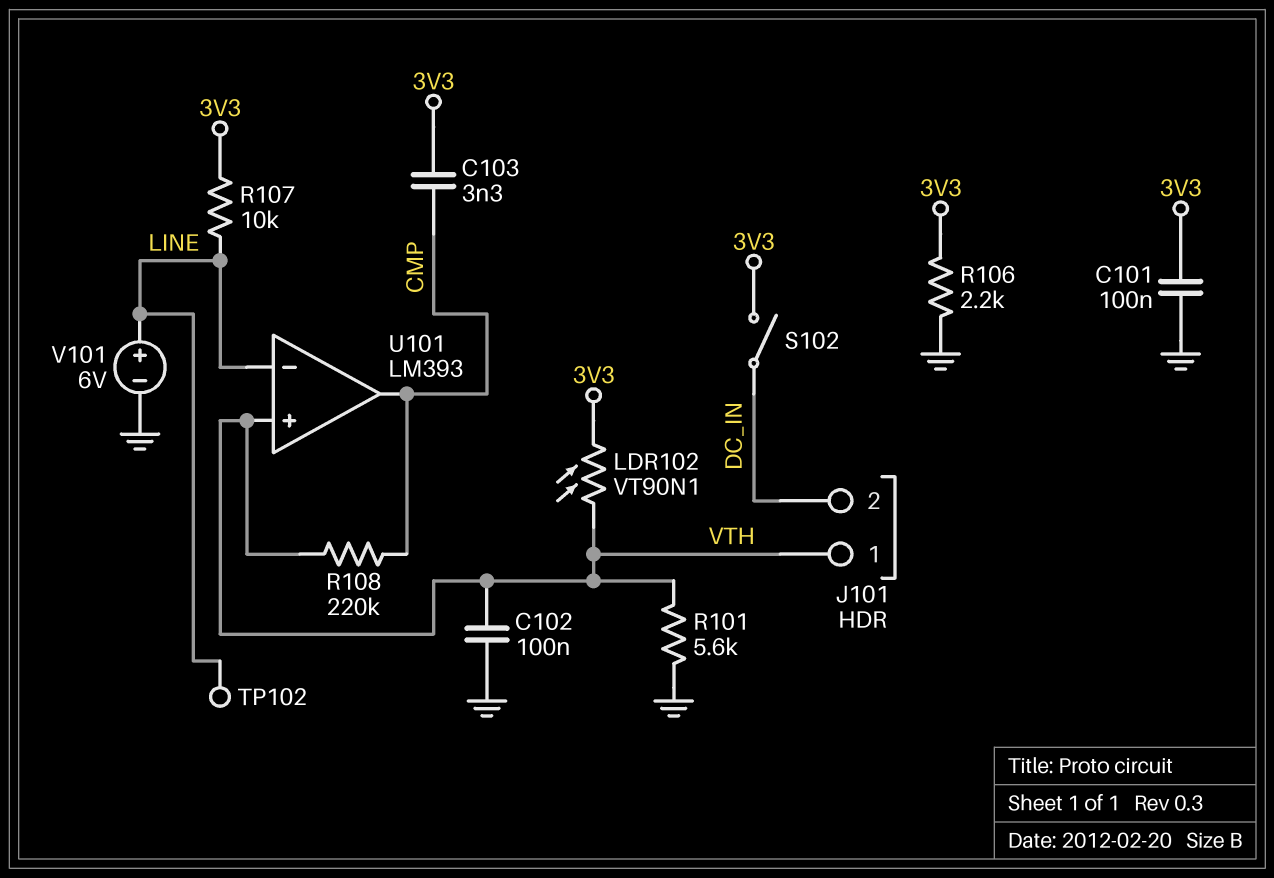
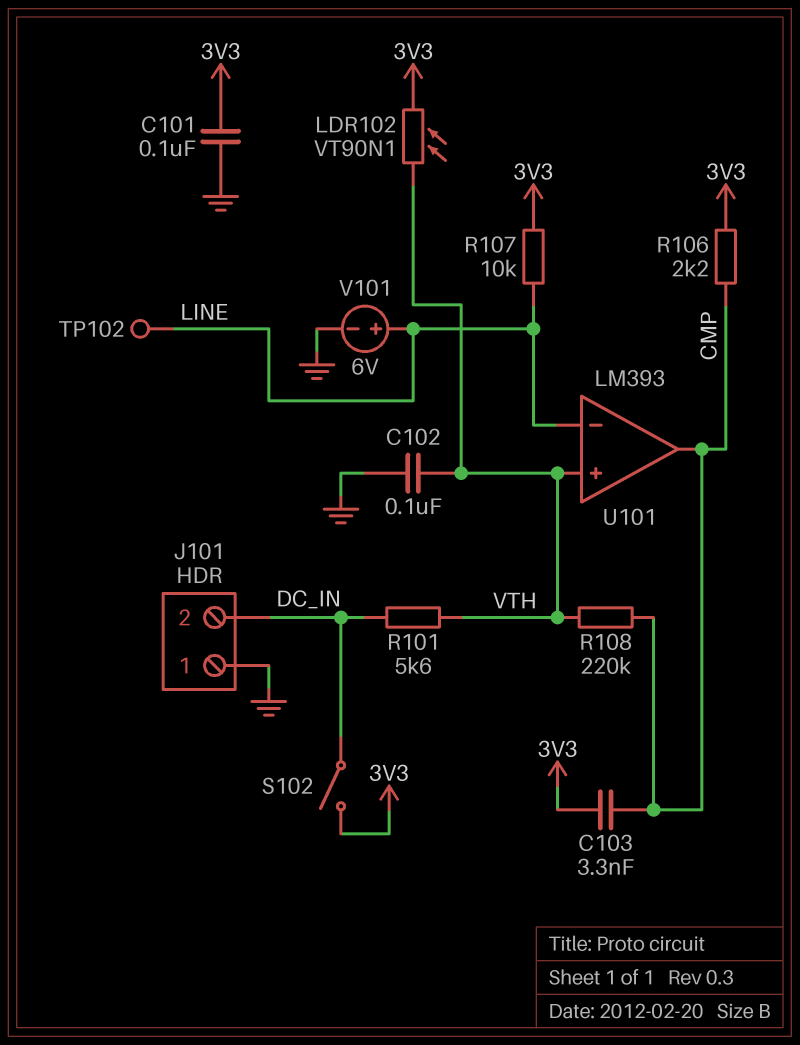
J101 pin 1: VTH -> GND
R101: 5.6k (GND, VTH) -> 5.6k (DC_IN, VTH)
R106: 2.2k (3V3, GND) -> 2.2k (3V3, CMP)

